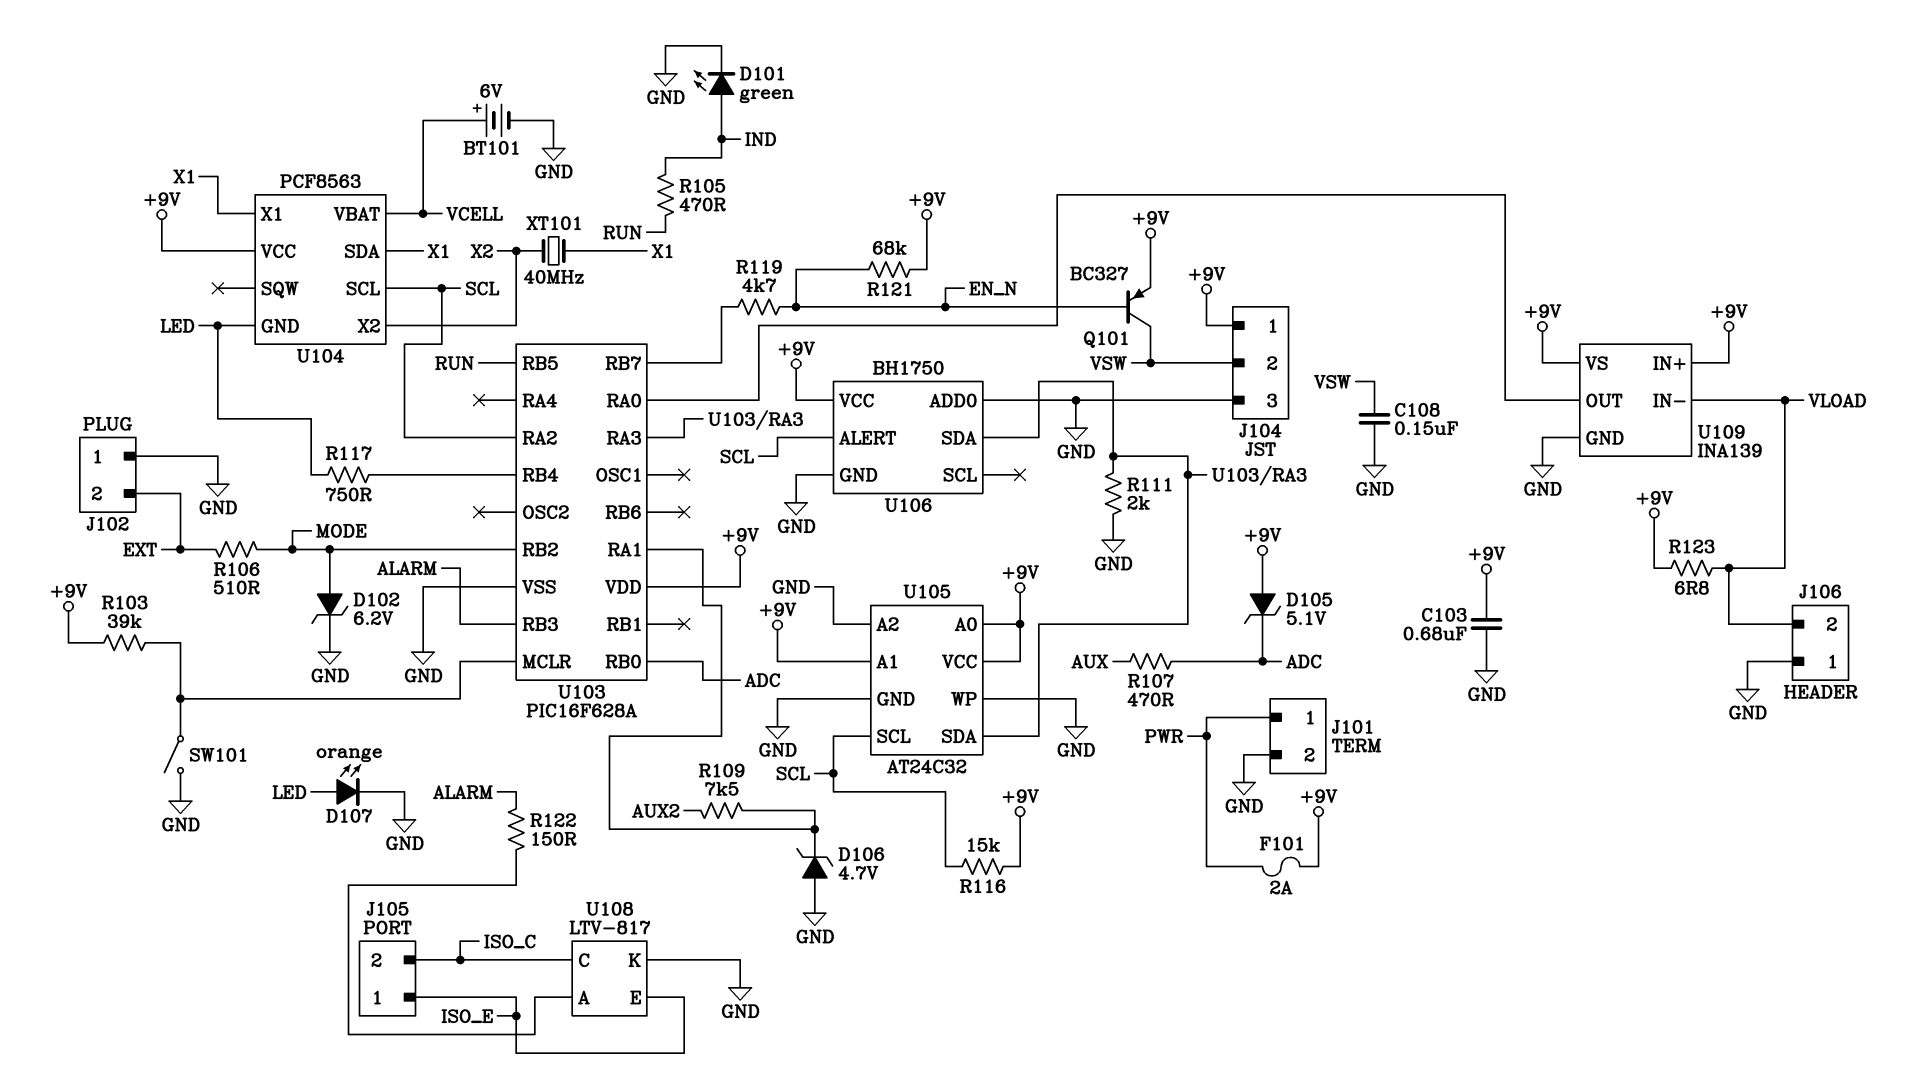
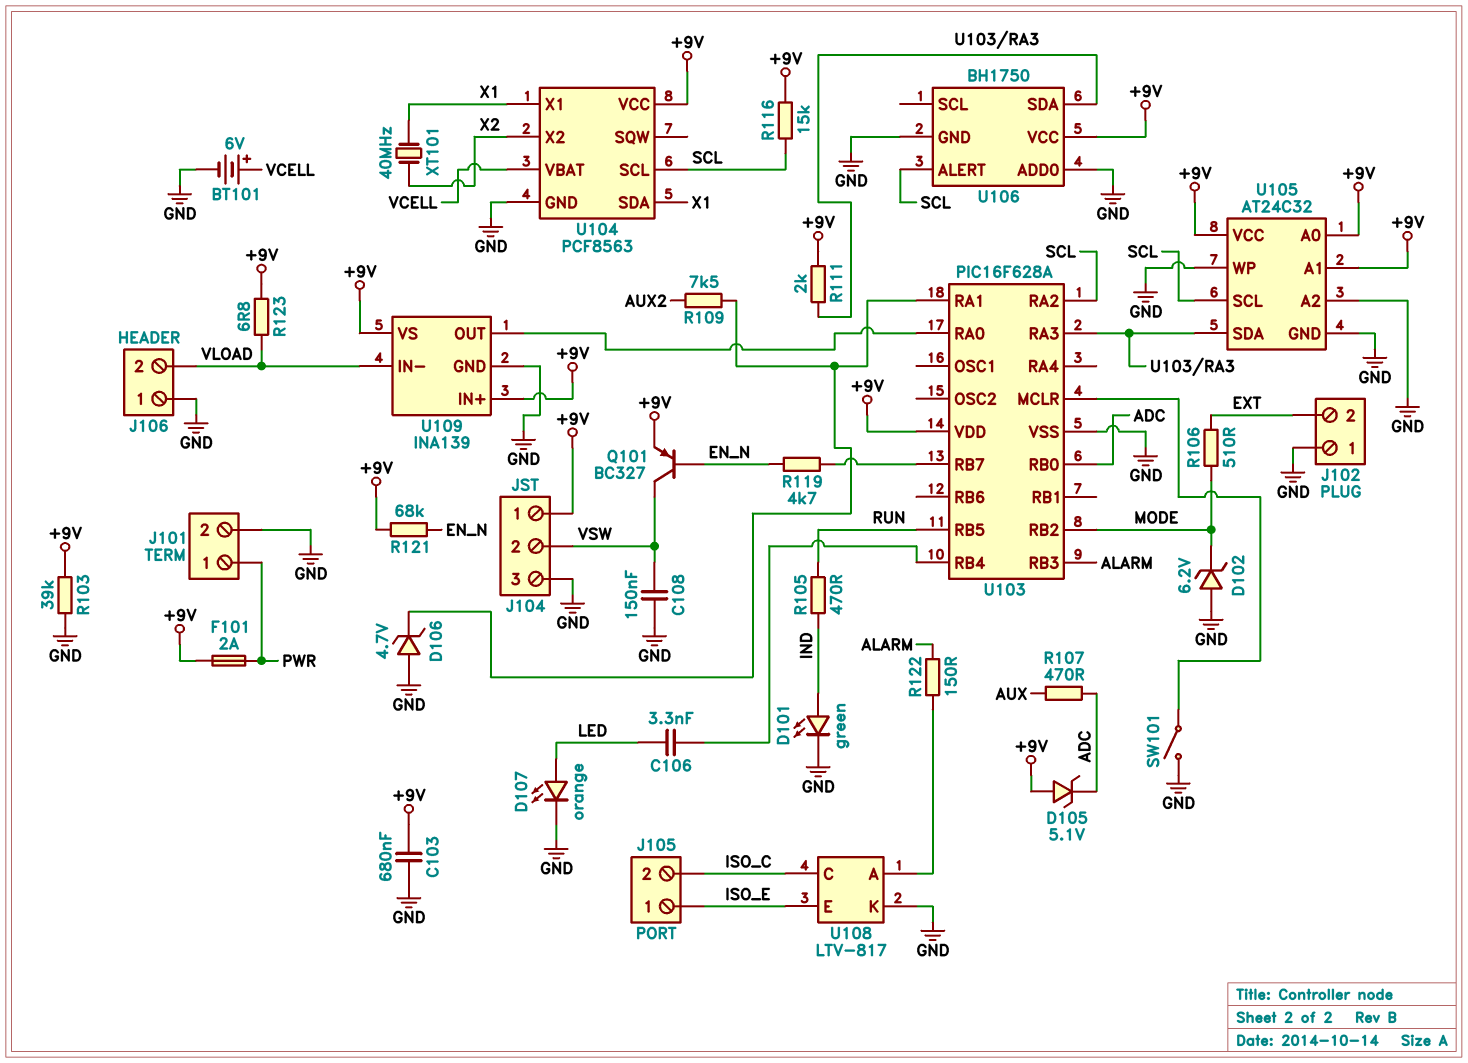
C106: none -> 3.3nF (LED, U103/RB4)
D102: zener 6.2V (A MODE, K GND) -> zener 6.2V (A GND, K MODE)
R103: 39k (+9V, U103/MCLR) -> 39k (+9V, GND)
R111: 2k (GND, U103/RA3) -> 2k (+9V, U103/RA3)
R117: 750 (LED, U103/RB4) -> none
U104 pin GND: LED -> GND

